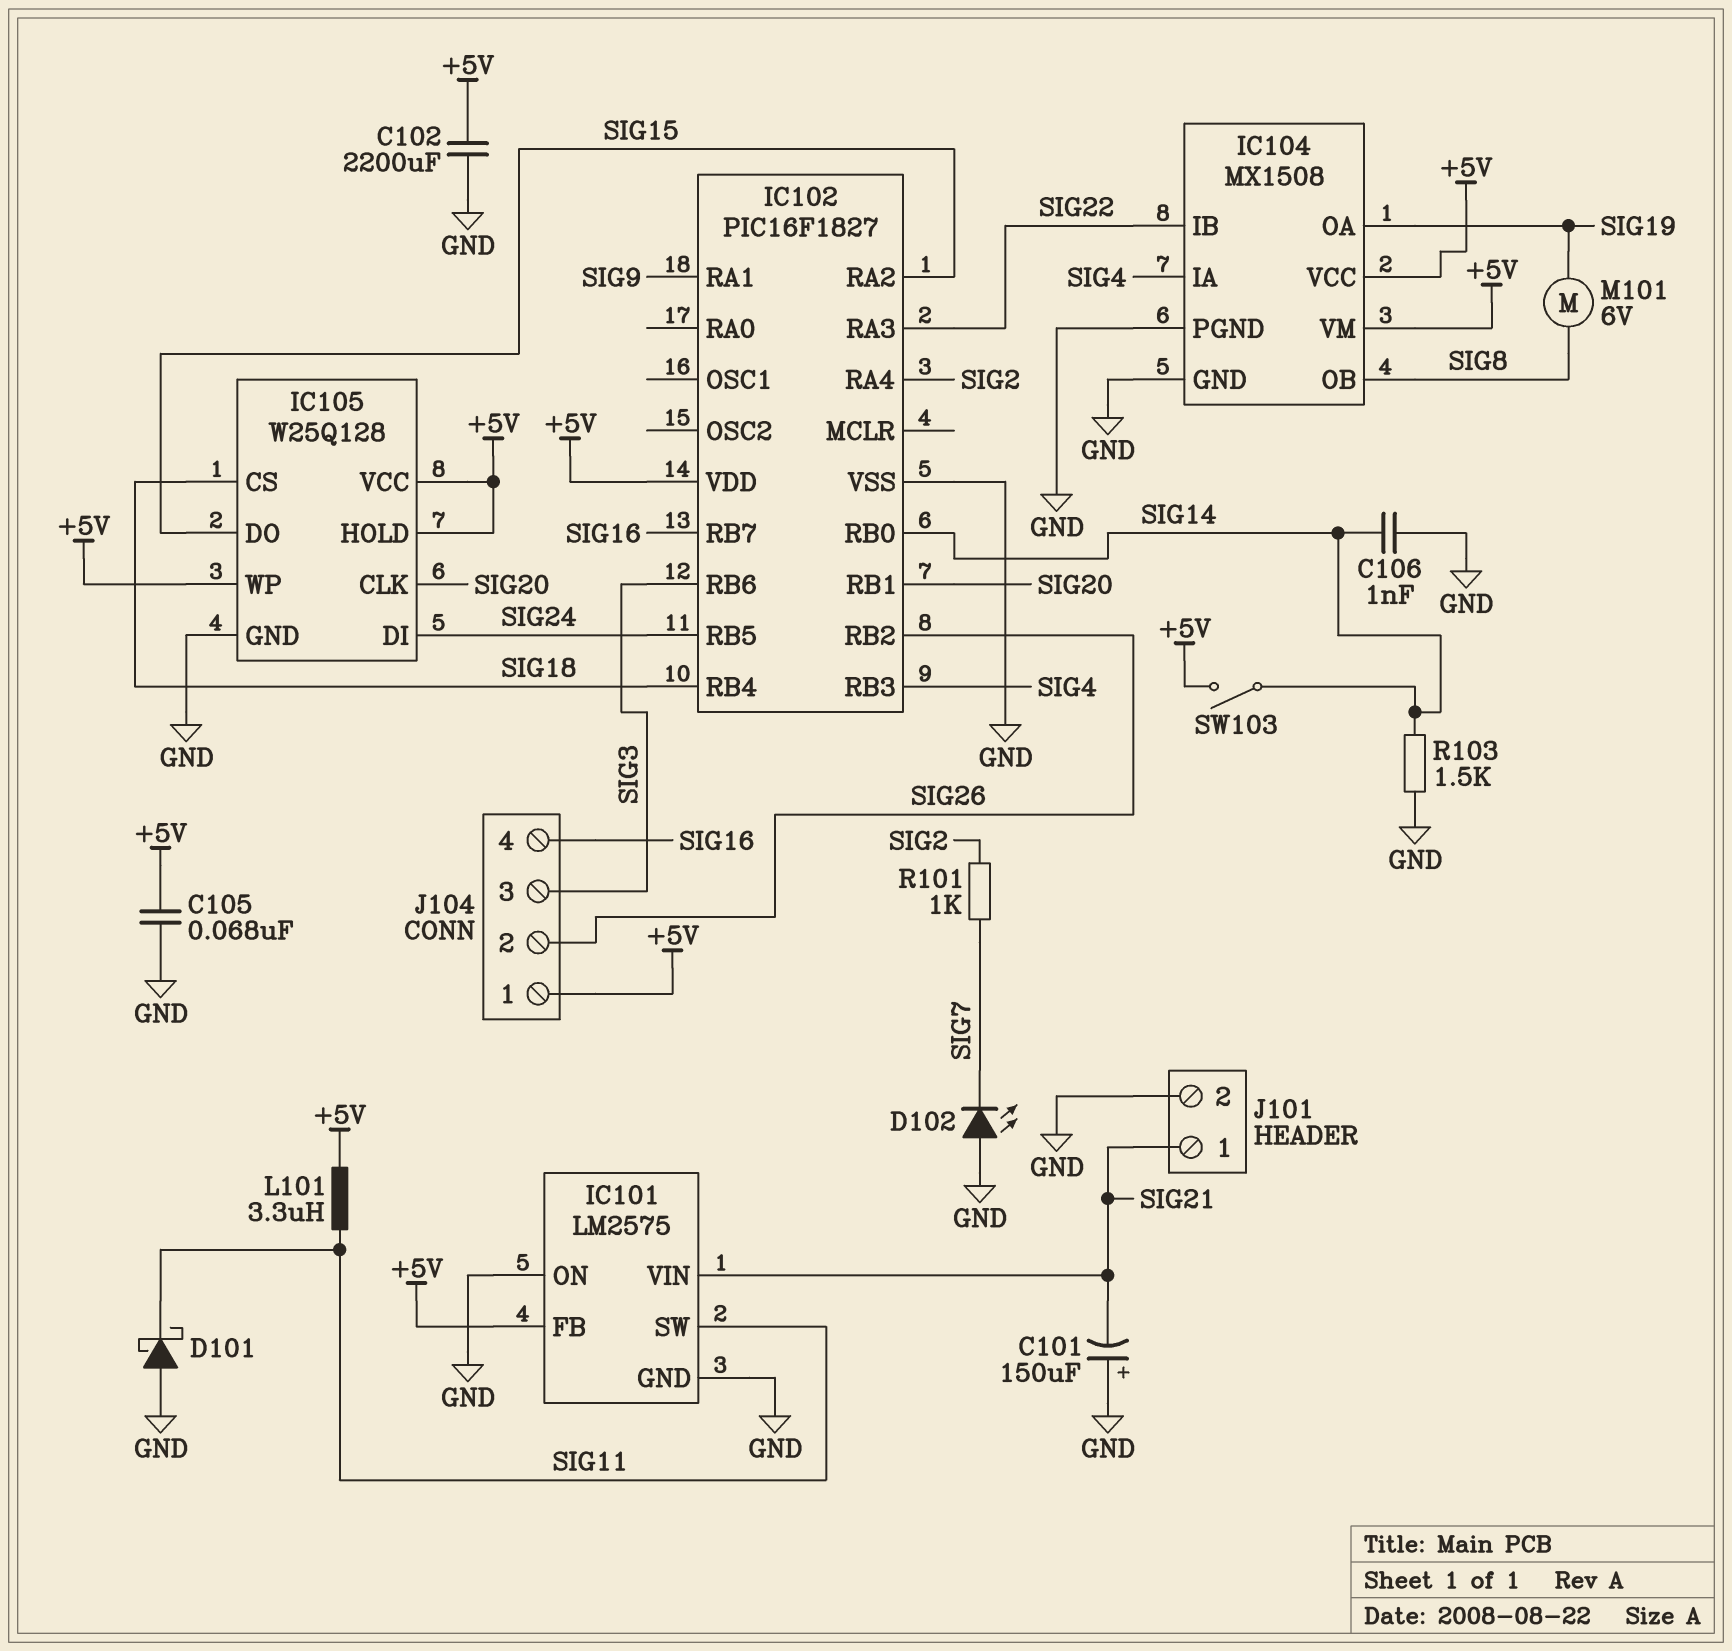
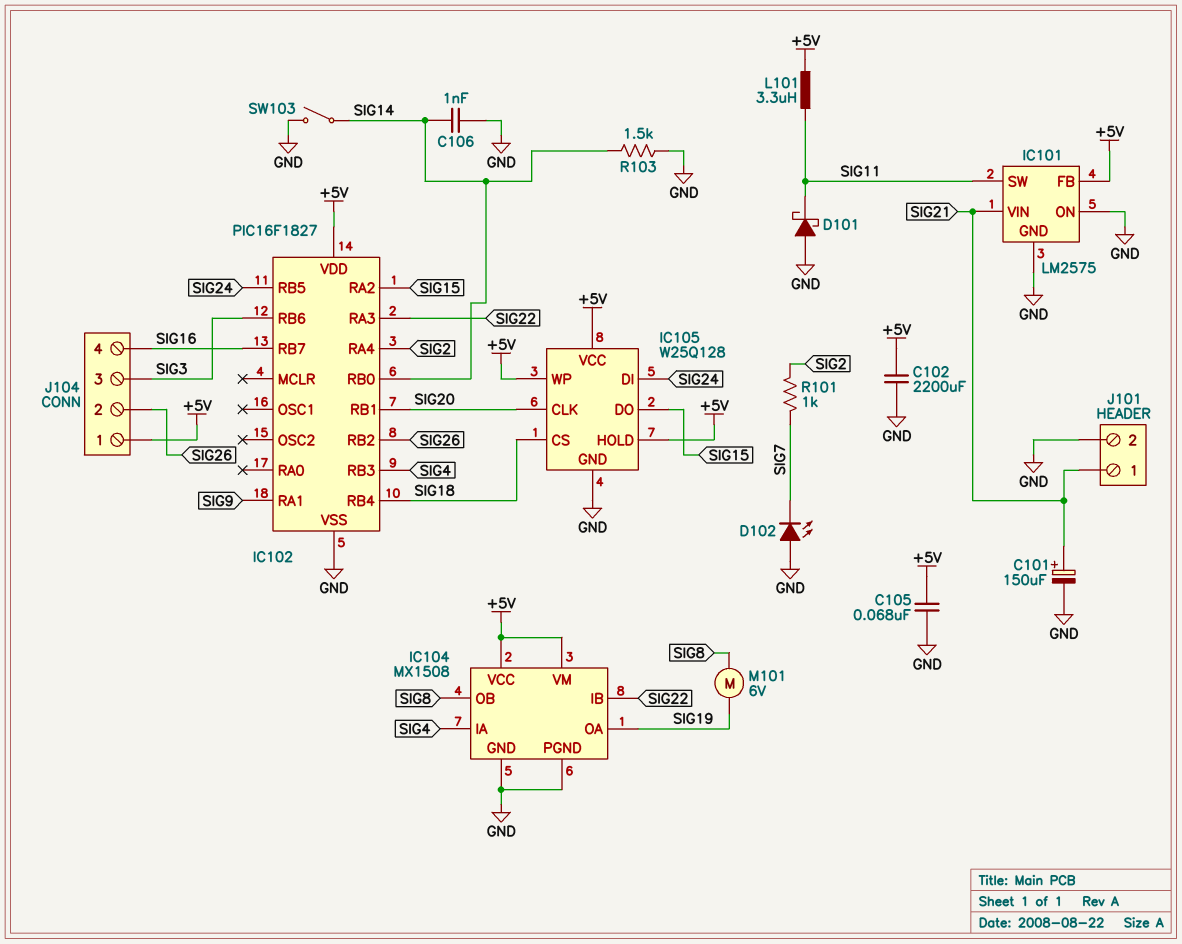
C101: 150uF (plus GND, minus SIG21) -> 150uF (plus SIG21, minus GND)
SW103: switch (+5V, SIG14) -> switch (GND, SIG14)

